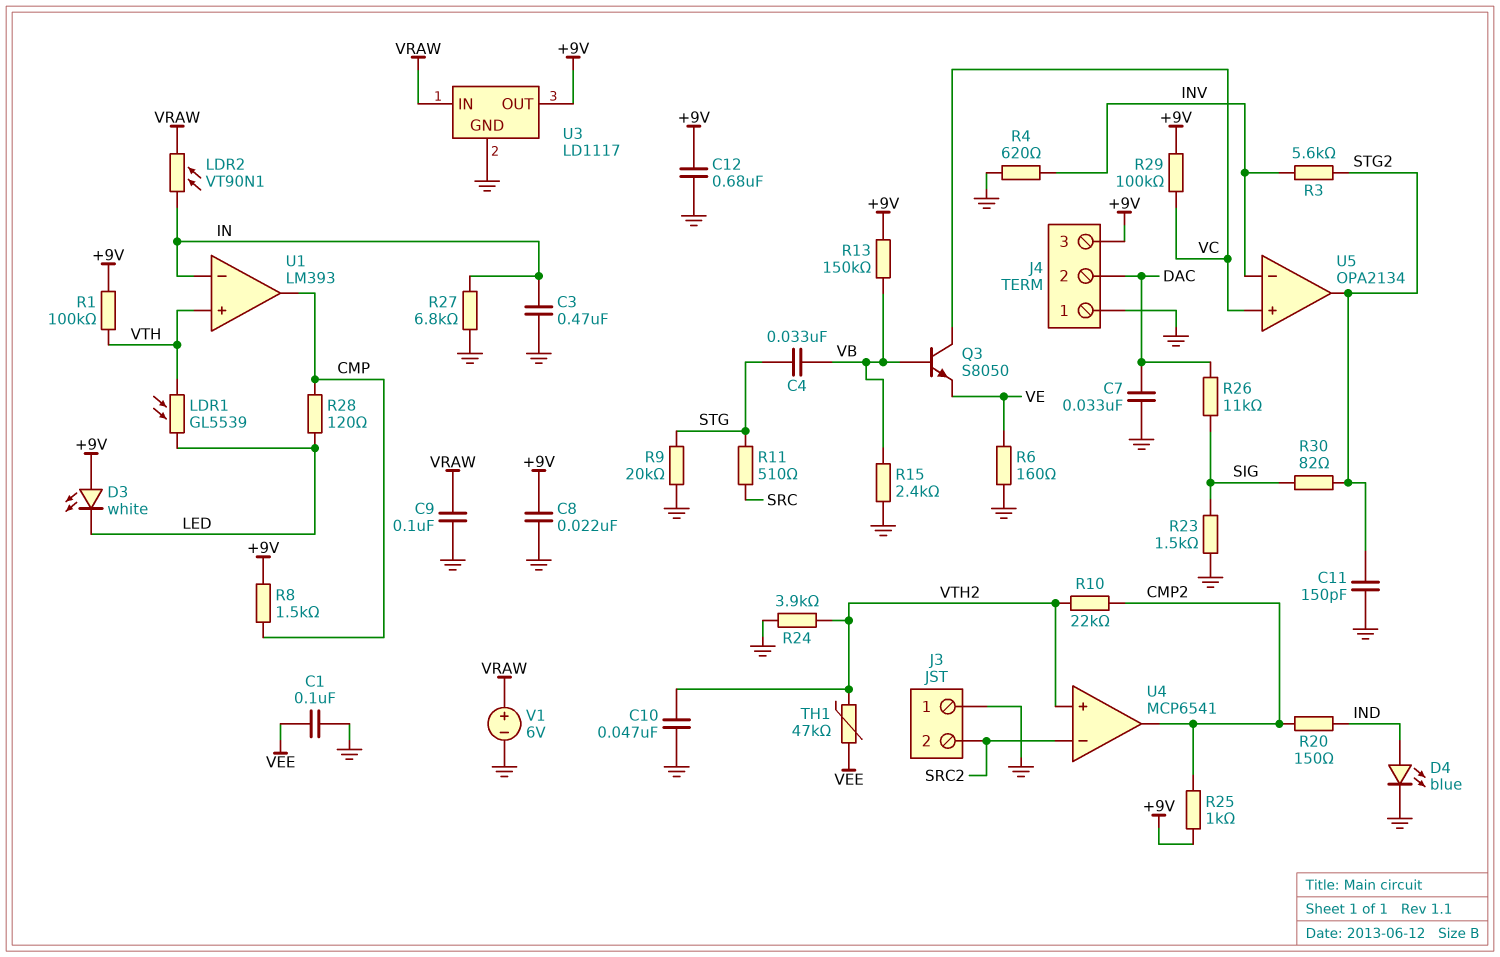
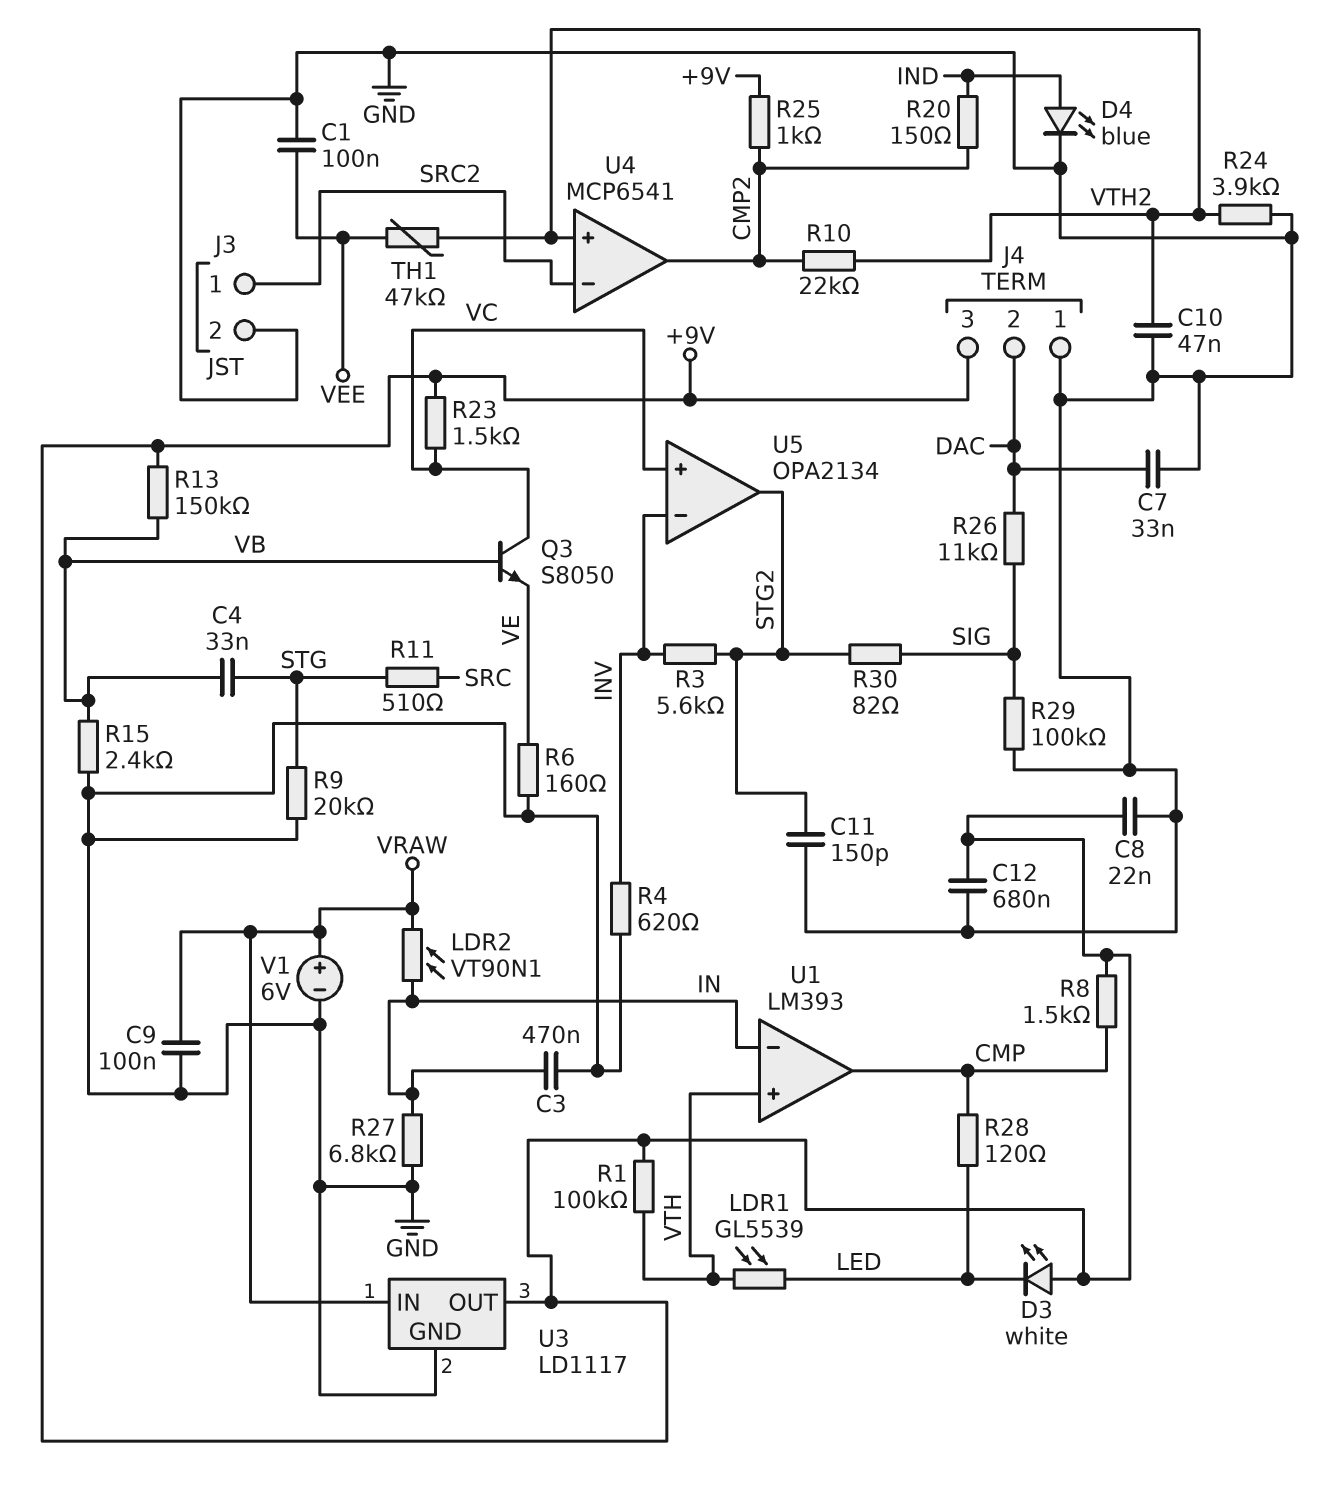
J3 pin 1: GND -> SRC2
J3 pin 2: SRC2 -> GND
R23: 1.5k (GND, SIG) -> 1.5k (+9V, VC)
R29: 100k (+9V, VC) -> 100k (GND, SIG)

